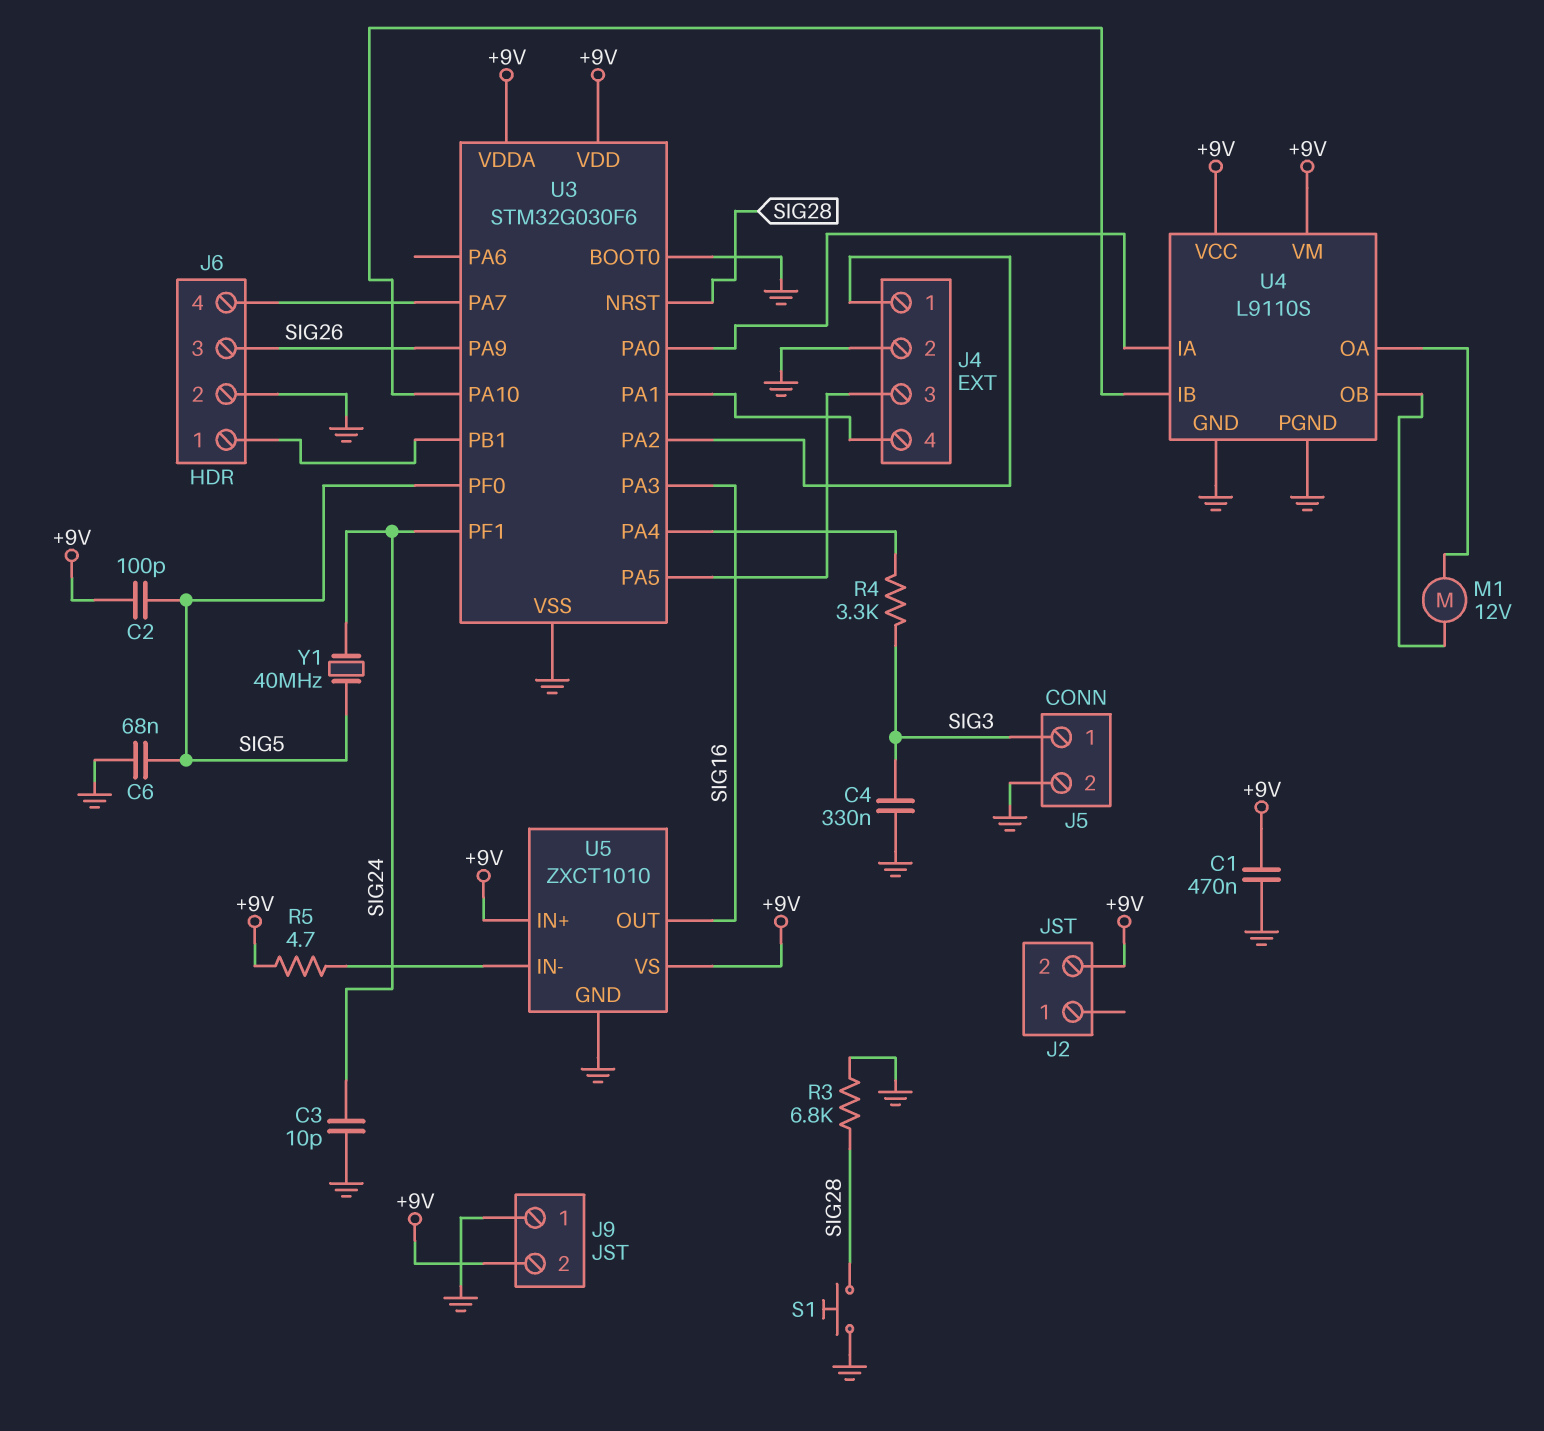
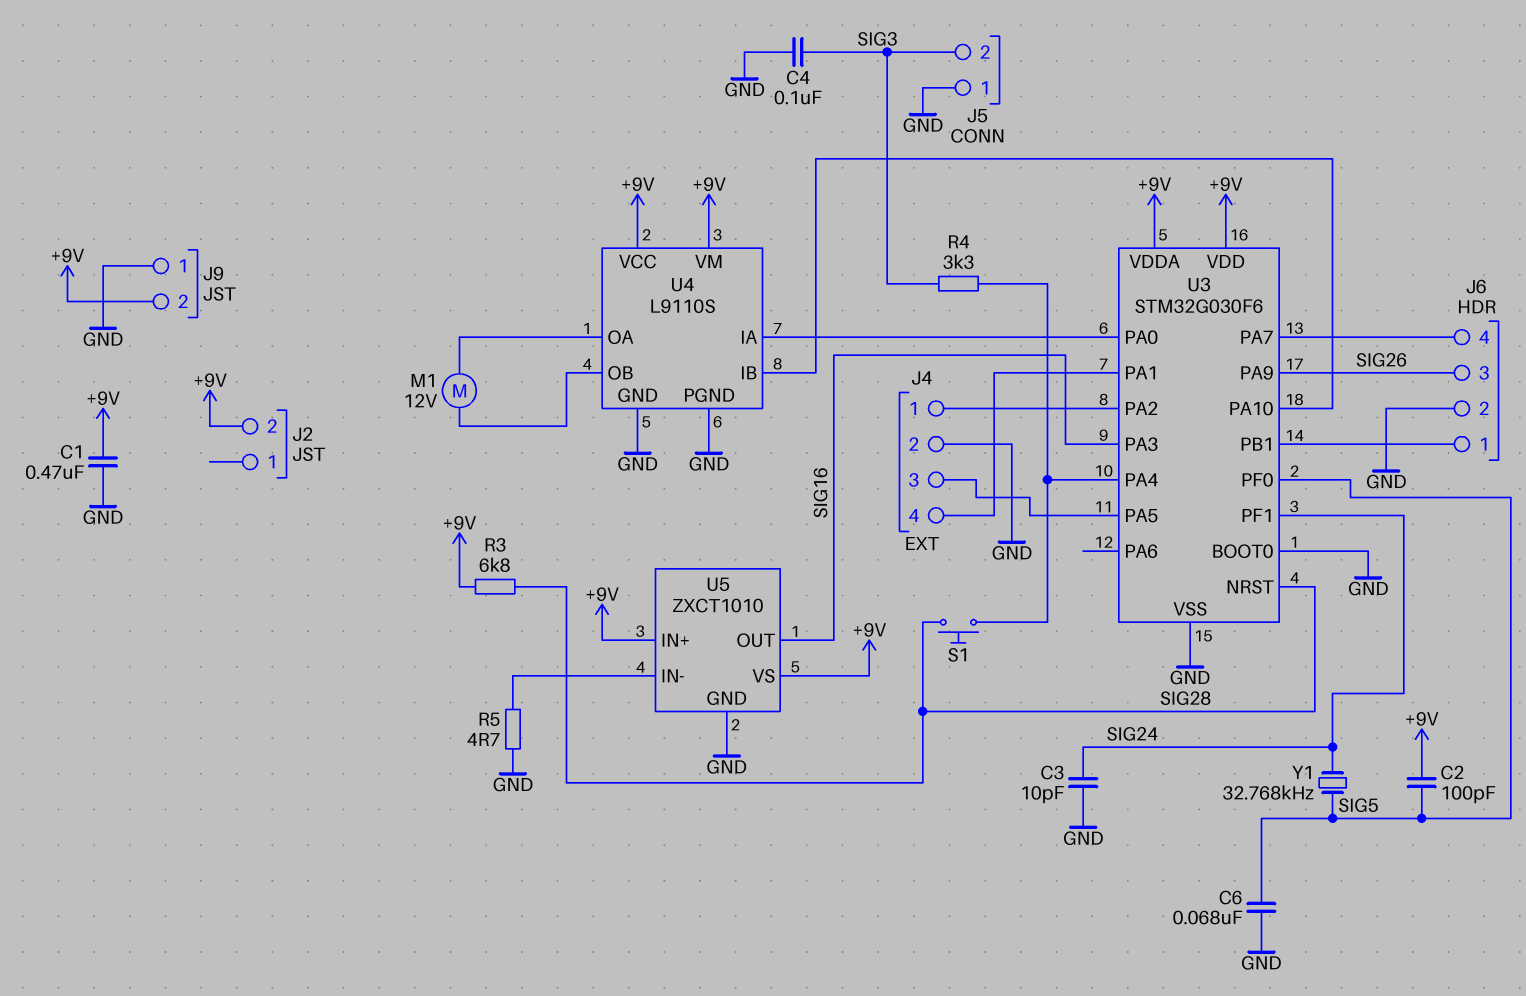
C4: 330nF (GND, SIG3) -> 100nF (GND, SIG3)
J5 pin 1: SIG3 -> GND
J5 pin 2: GND -> SIG3
R3: 6.8k (GND, SIG28) -> 6.8k (+9V, SIG28)
R5: 4.7 (+9V, U5/IN-) -> 4.7 (GND, U5/IN-)
S1: button (GND, SIG28) -> button (SIG28, U3/PA4)
Y1: 40MHz (SIG5, SIG24) -> 32.768kHz (SIG5, SIG24)

